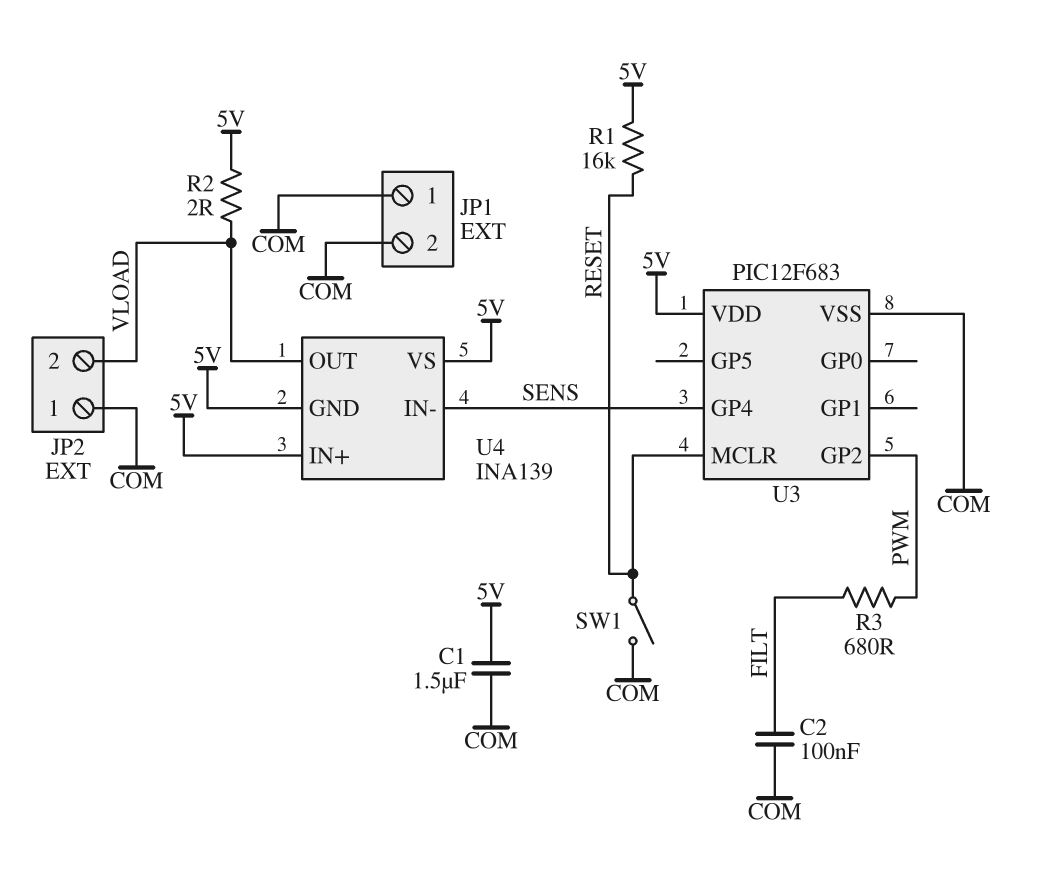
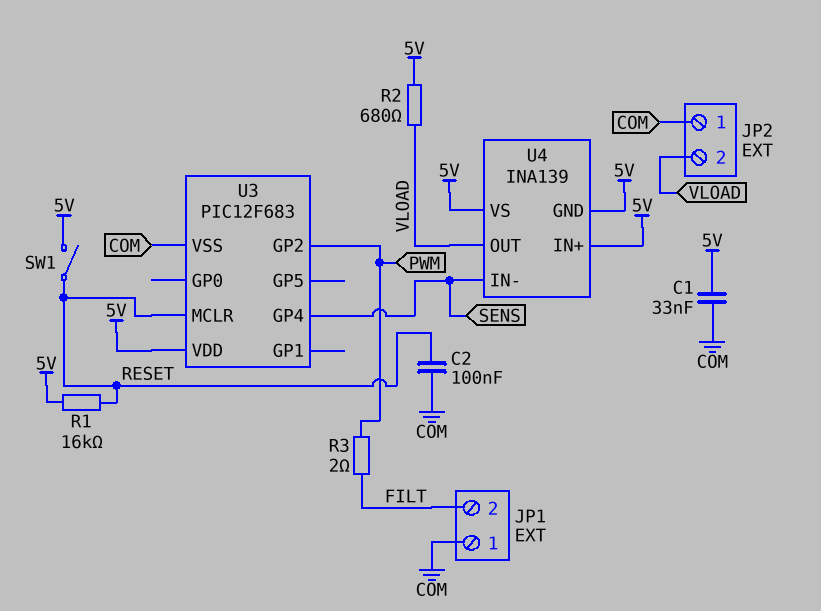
C1: 1.5uF (5V, COM) -> 33nF (5V, COM)
C2: 100nF (COM, FILT) -> 100nF (COM, RESET)
JP1 pin 2: COM -> FILT
R2: 2 (5V, VLOAD) -> 680 (5V, VLOAD)
R3: 680 (FILT, PWM) -> 2 (FILT, PWM)
SW1: switch (COM, RESET) -> switch (5V, RESET)

